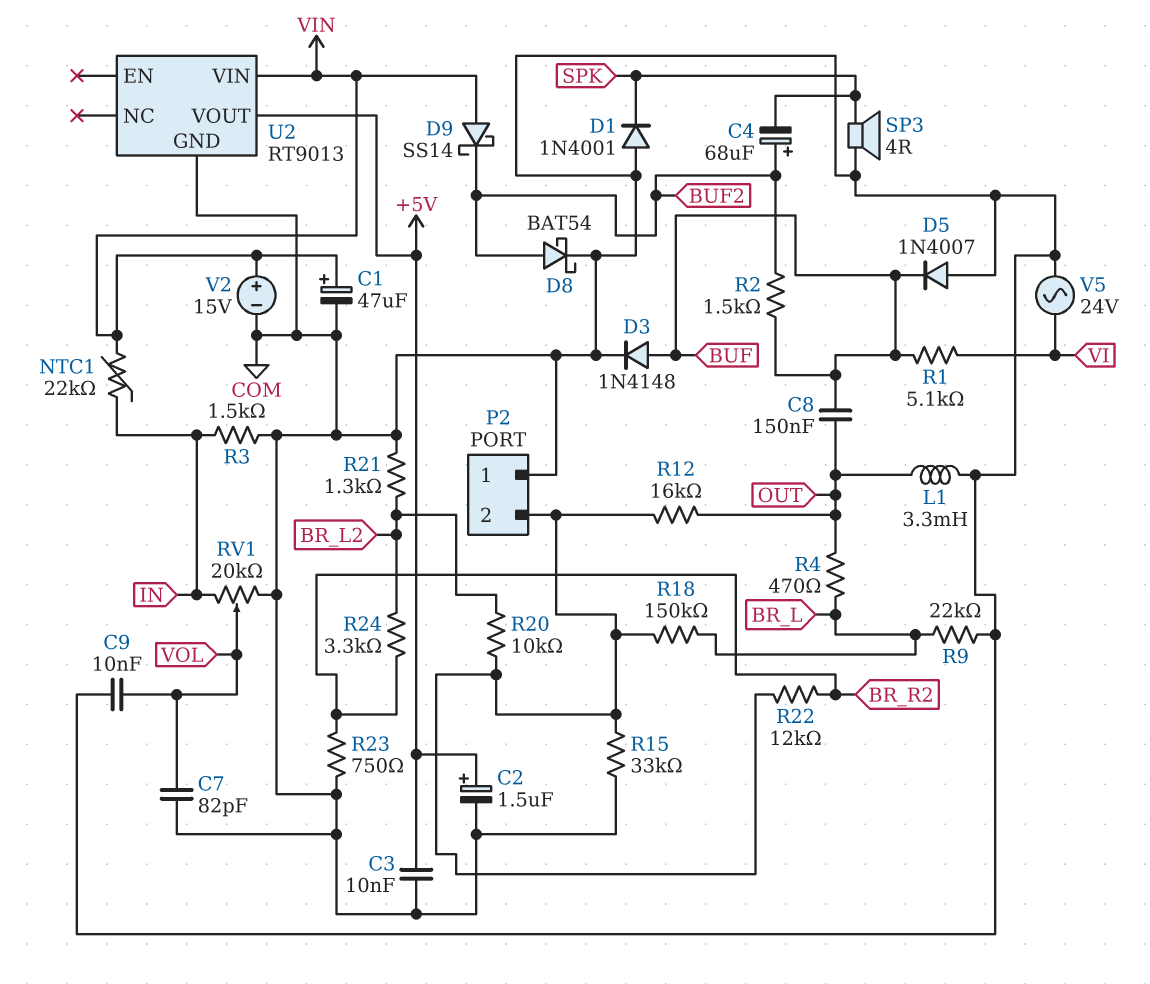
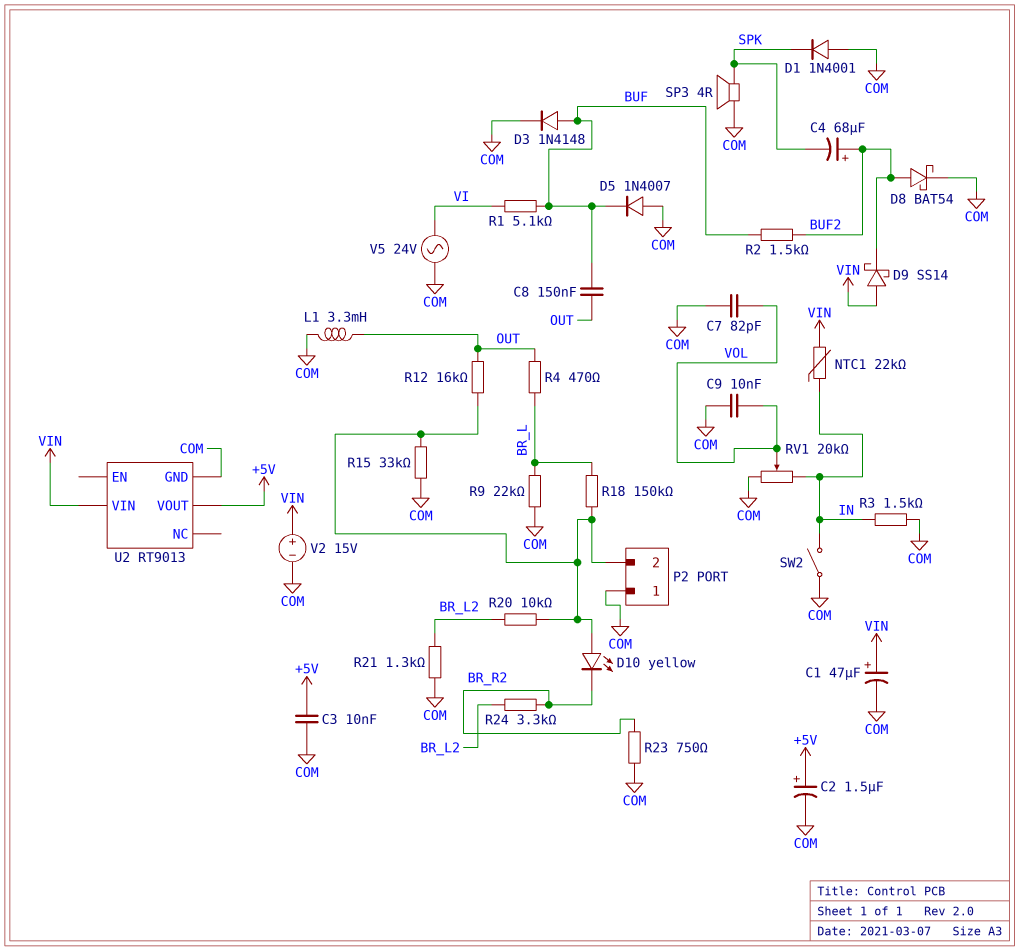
D10: none -> LED yellow (A P2/2, K BR_R2)
R22: 12k (BR_R2, P2/2) -> none
SW2: none -> switch (COM, IN)

